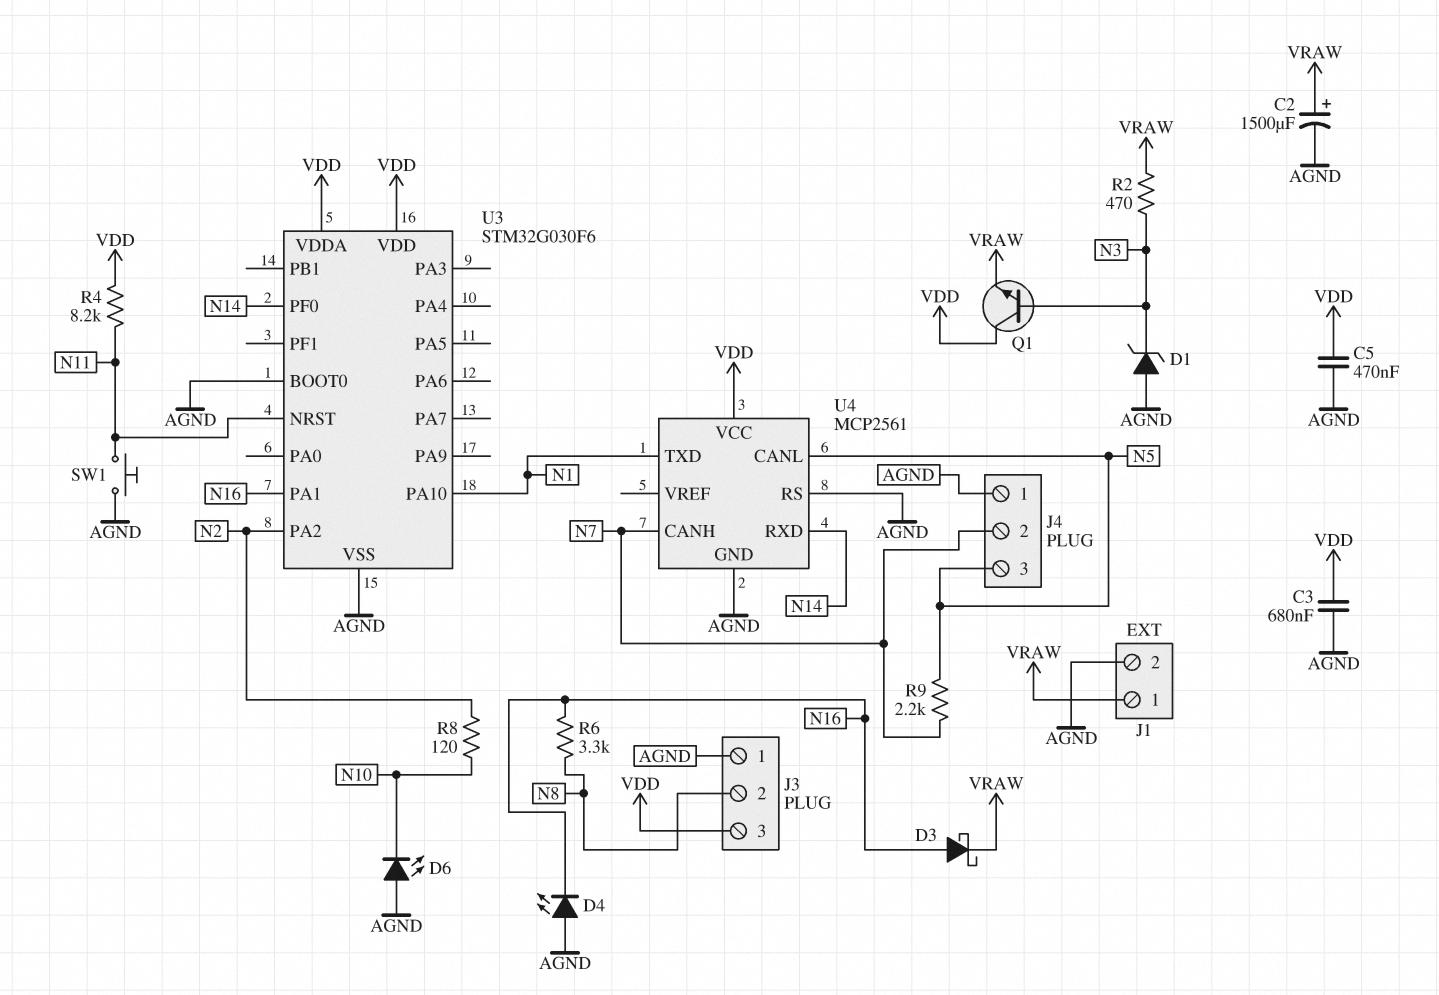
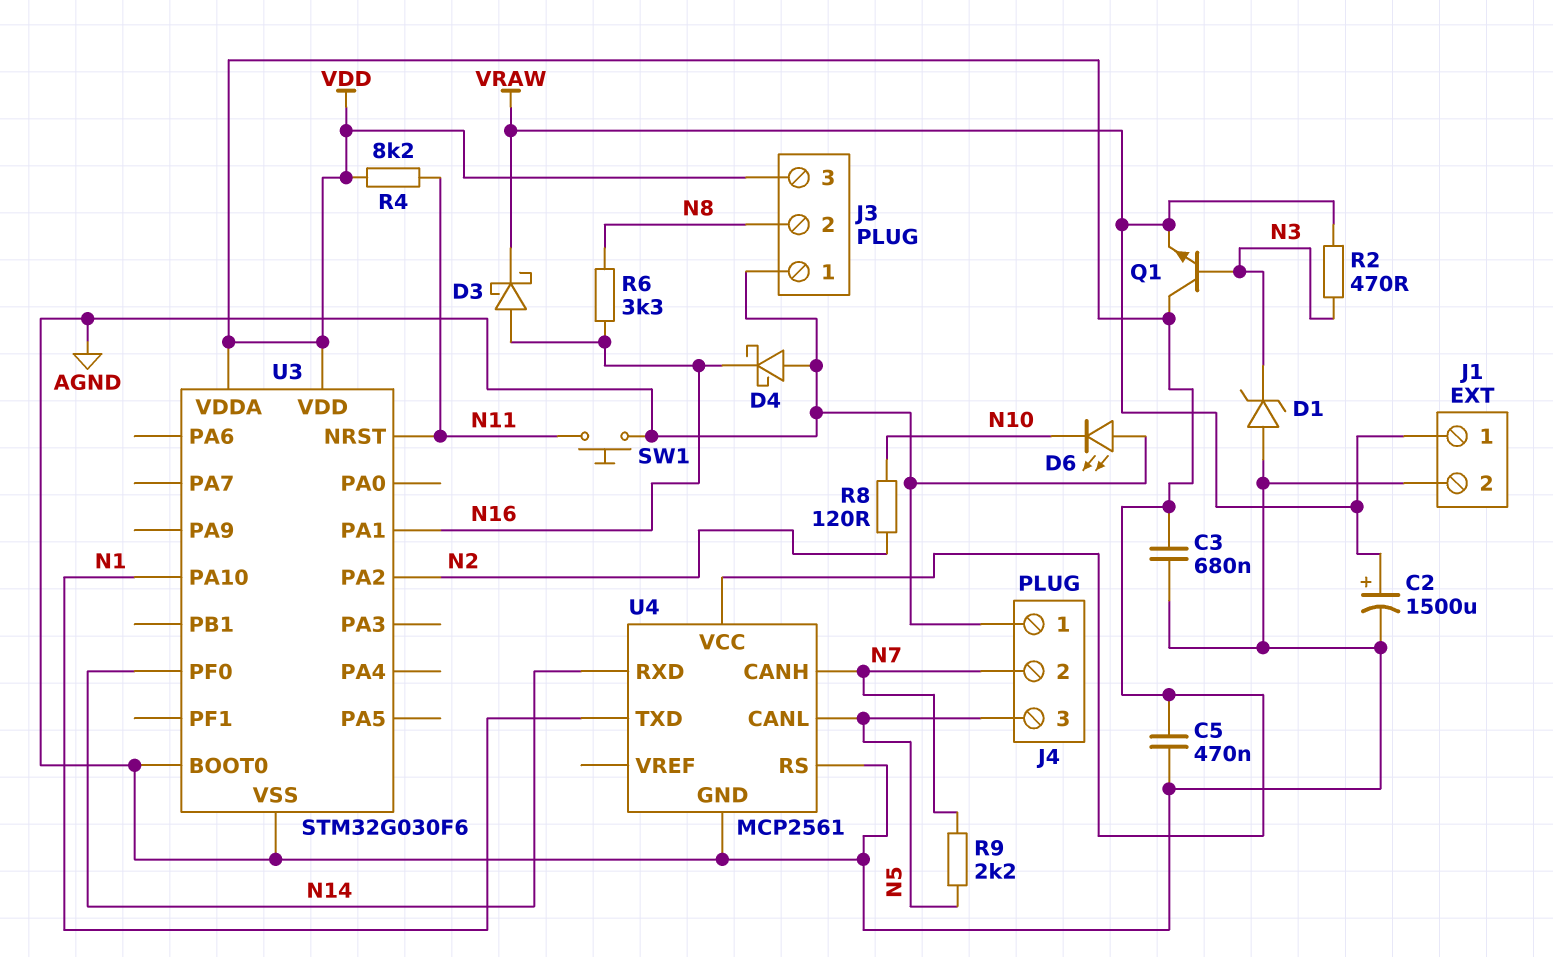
D4: LED (A AGND, K N16) -> schottky (A AGND, K N16)

